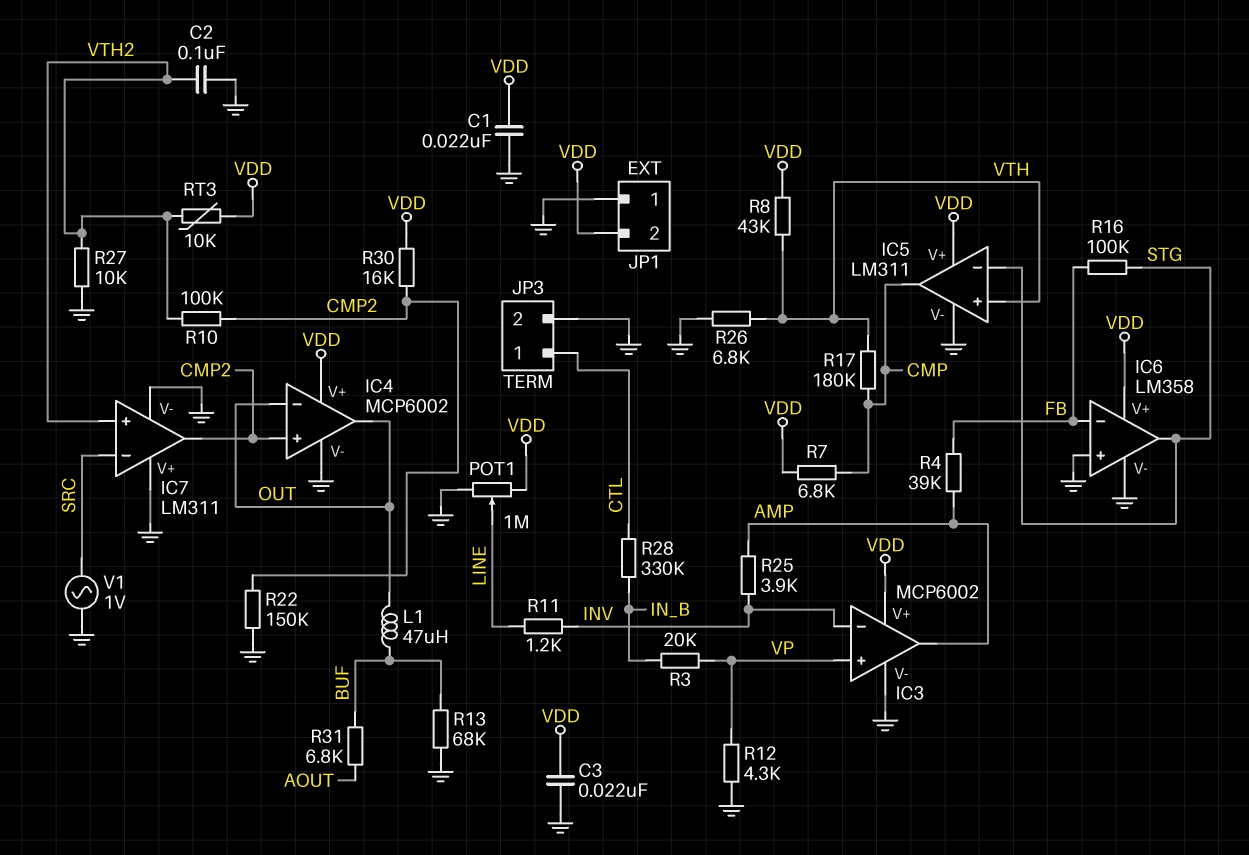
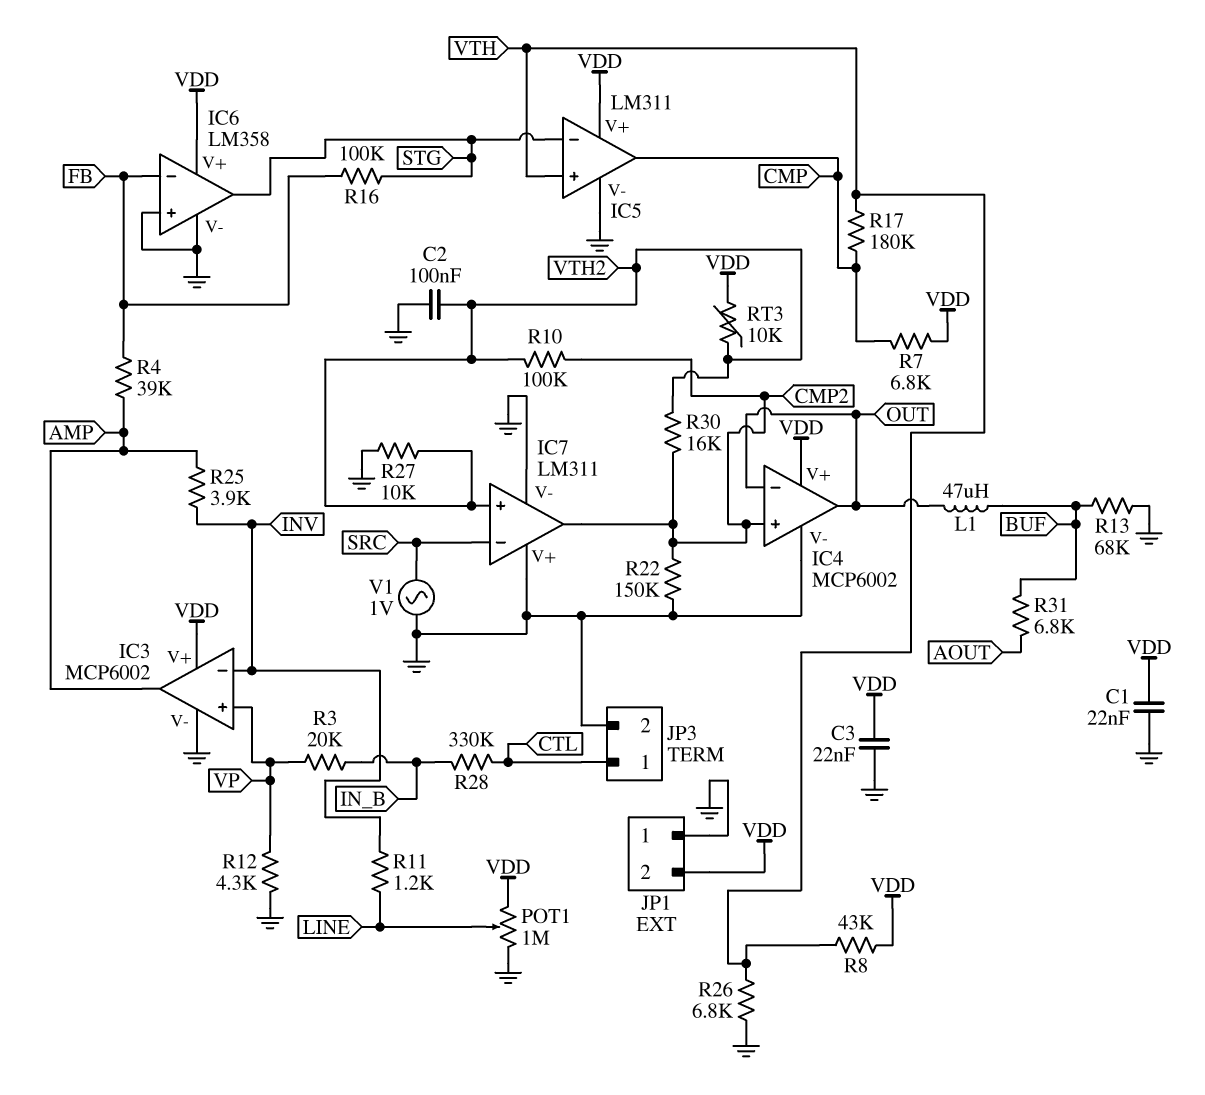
R30: 16k (CMP2, VDD) -> 16k (CMP2, VTH2)

